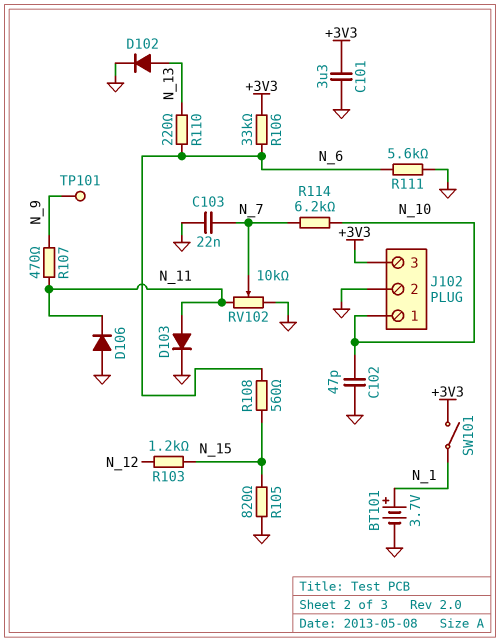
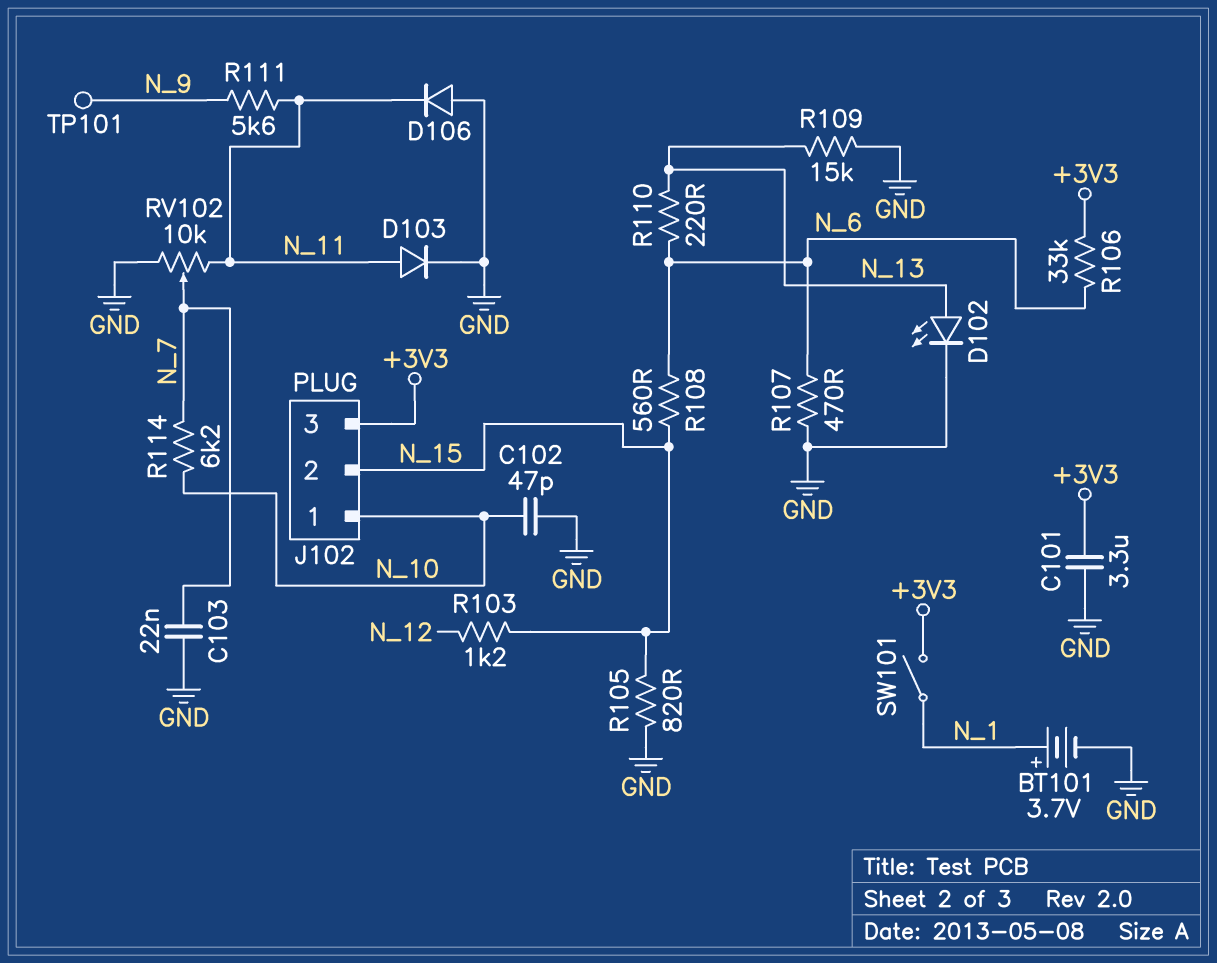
D102: diode (A N_13, K GND) -> LED (A N_13, K GND)
J102 pin 2: GND -> N_15
R107: 470 (N_9, N_11) -> 470 (GND, N_6)
R109: none -> 15k (GND, N_13)
R111: 5.6k (GND, N_6) -> 5.6k (N_9, N_11)

